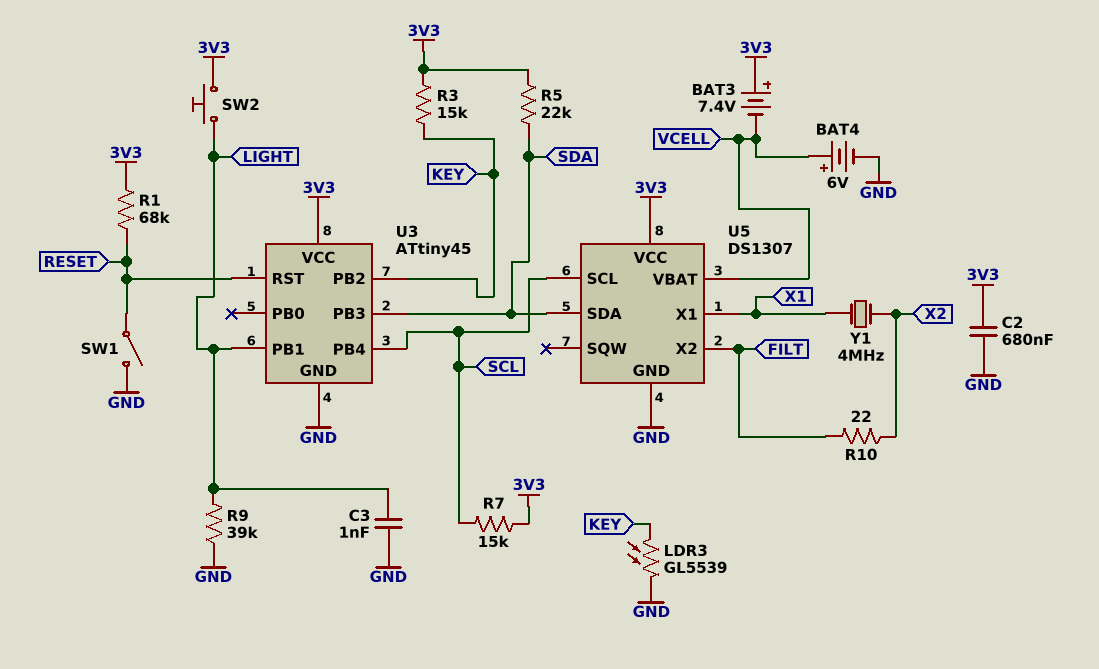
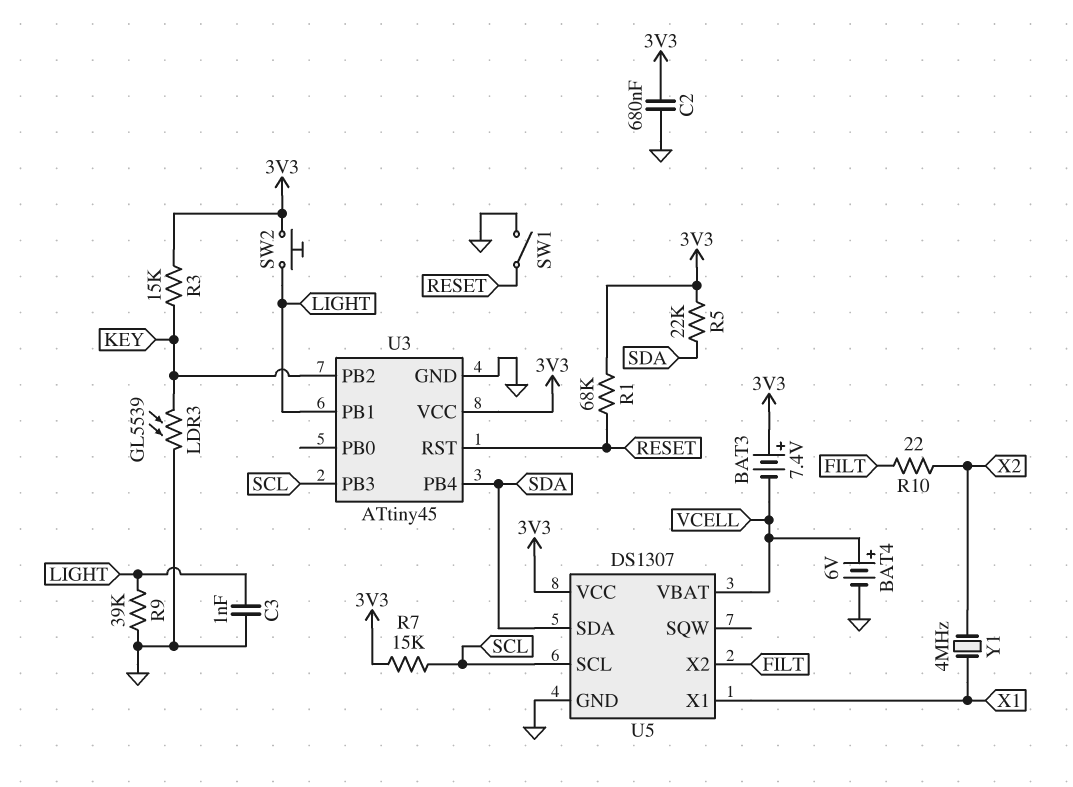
U3 pin PB3: SDA -> SCL
U3 pin PB4: SCL -> SDA

